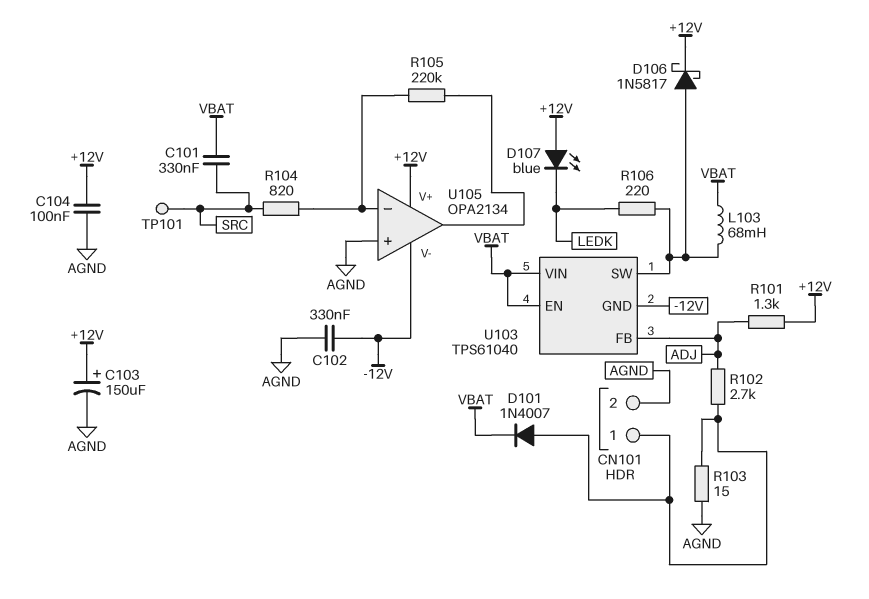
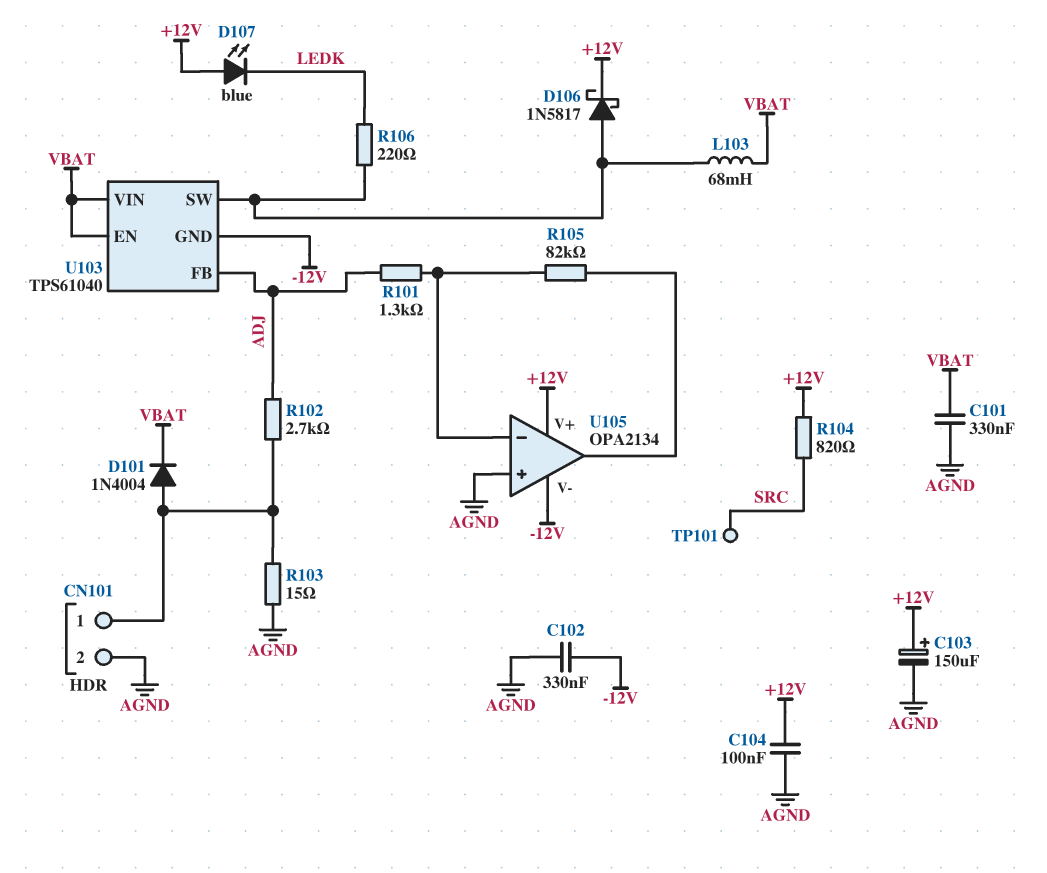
C101: 330nF (SRC, VBAT) -> 330nF (AGND, VBAT)
D101: diode 1N4007 (A CN101/1, K VBAT) -> diode 1N4004 (A CN101/1, K VBAT)
R101: 1.3k (+12V, ADJ) -> 1.3k (ADJ, U105/in-)
R104: 820 (SRC, U105/in-) -> 820 (+12V, SRC)
R105: 220k (U105/in-, U105/out) -> 82k (U105/in-, U105/out)

